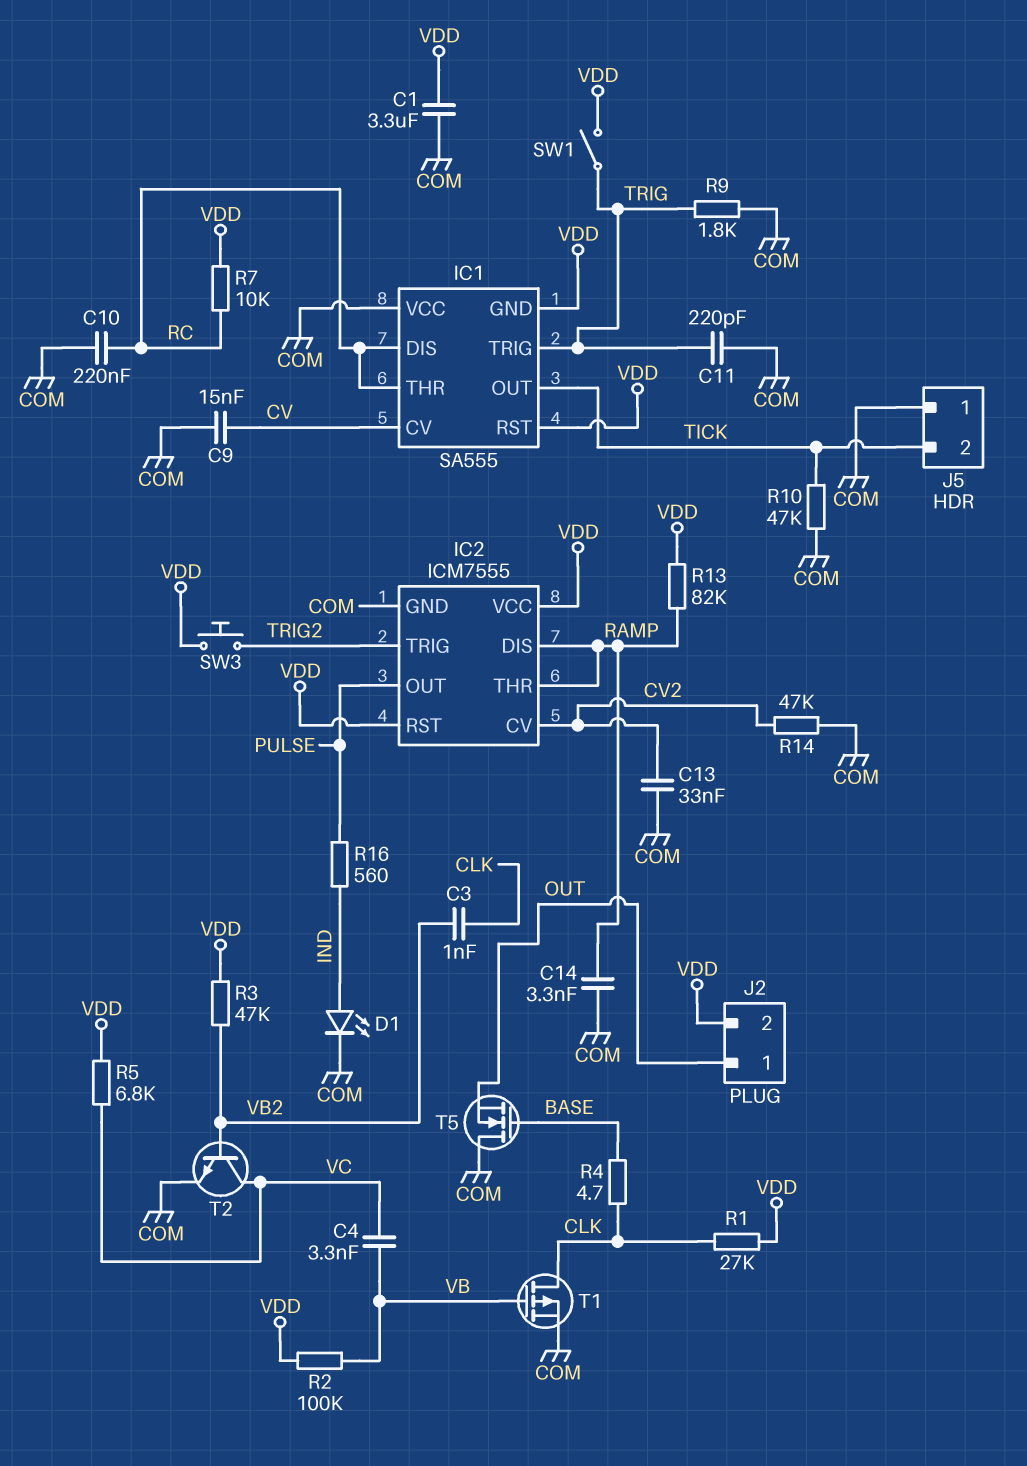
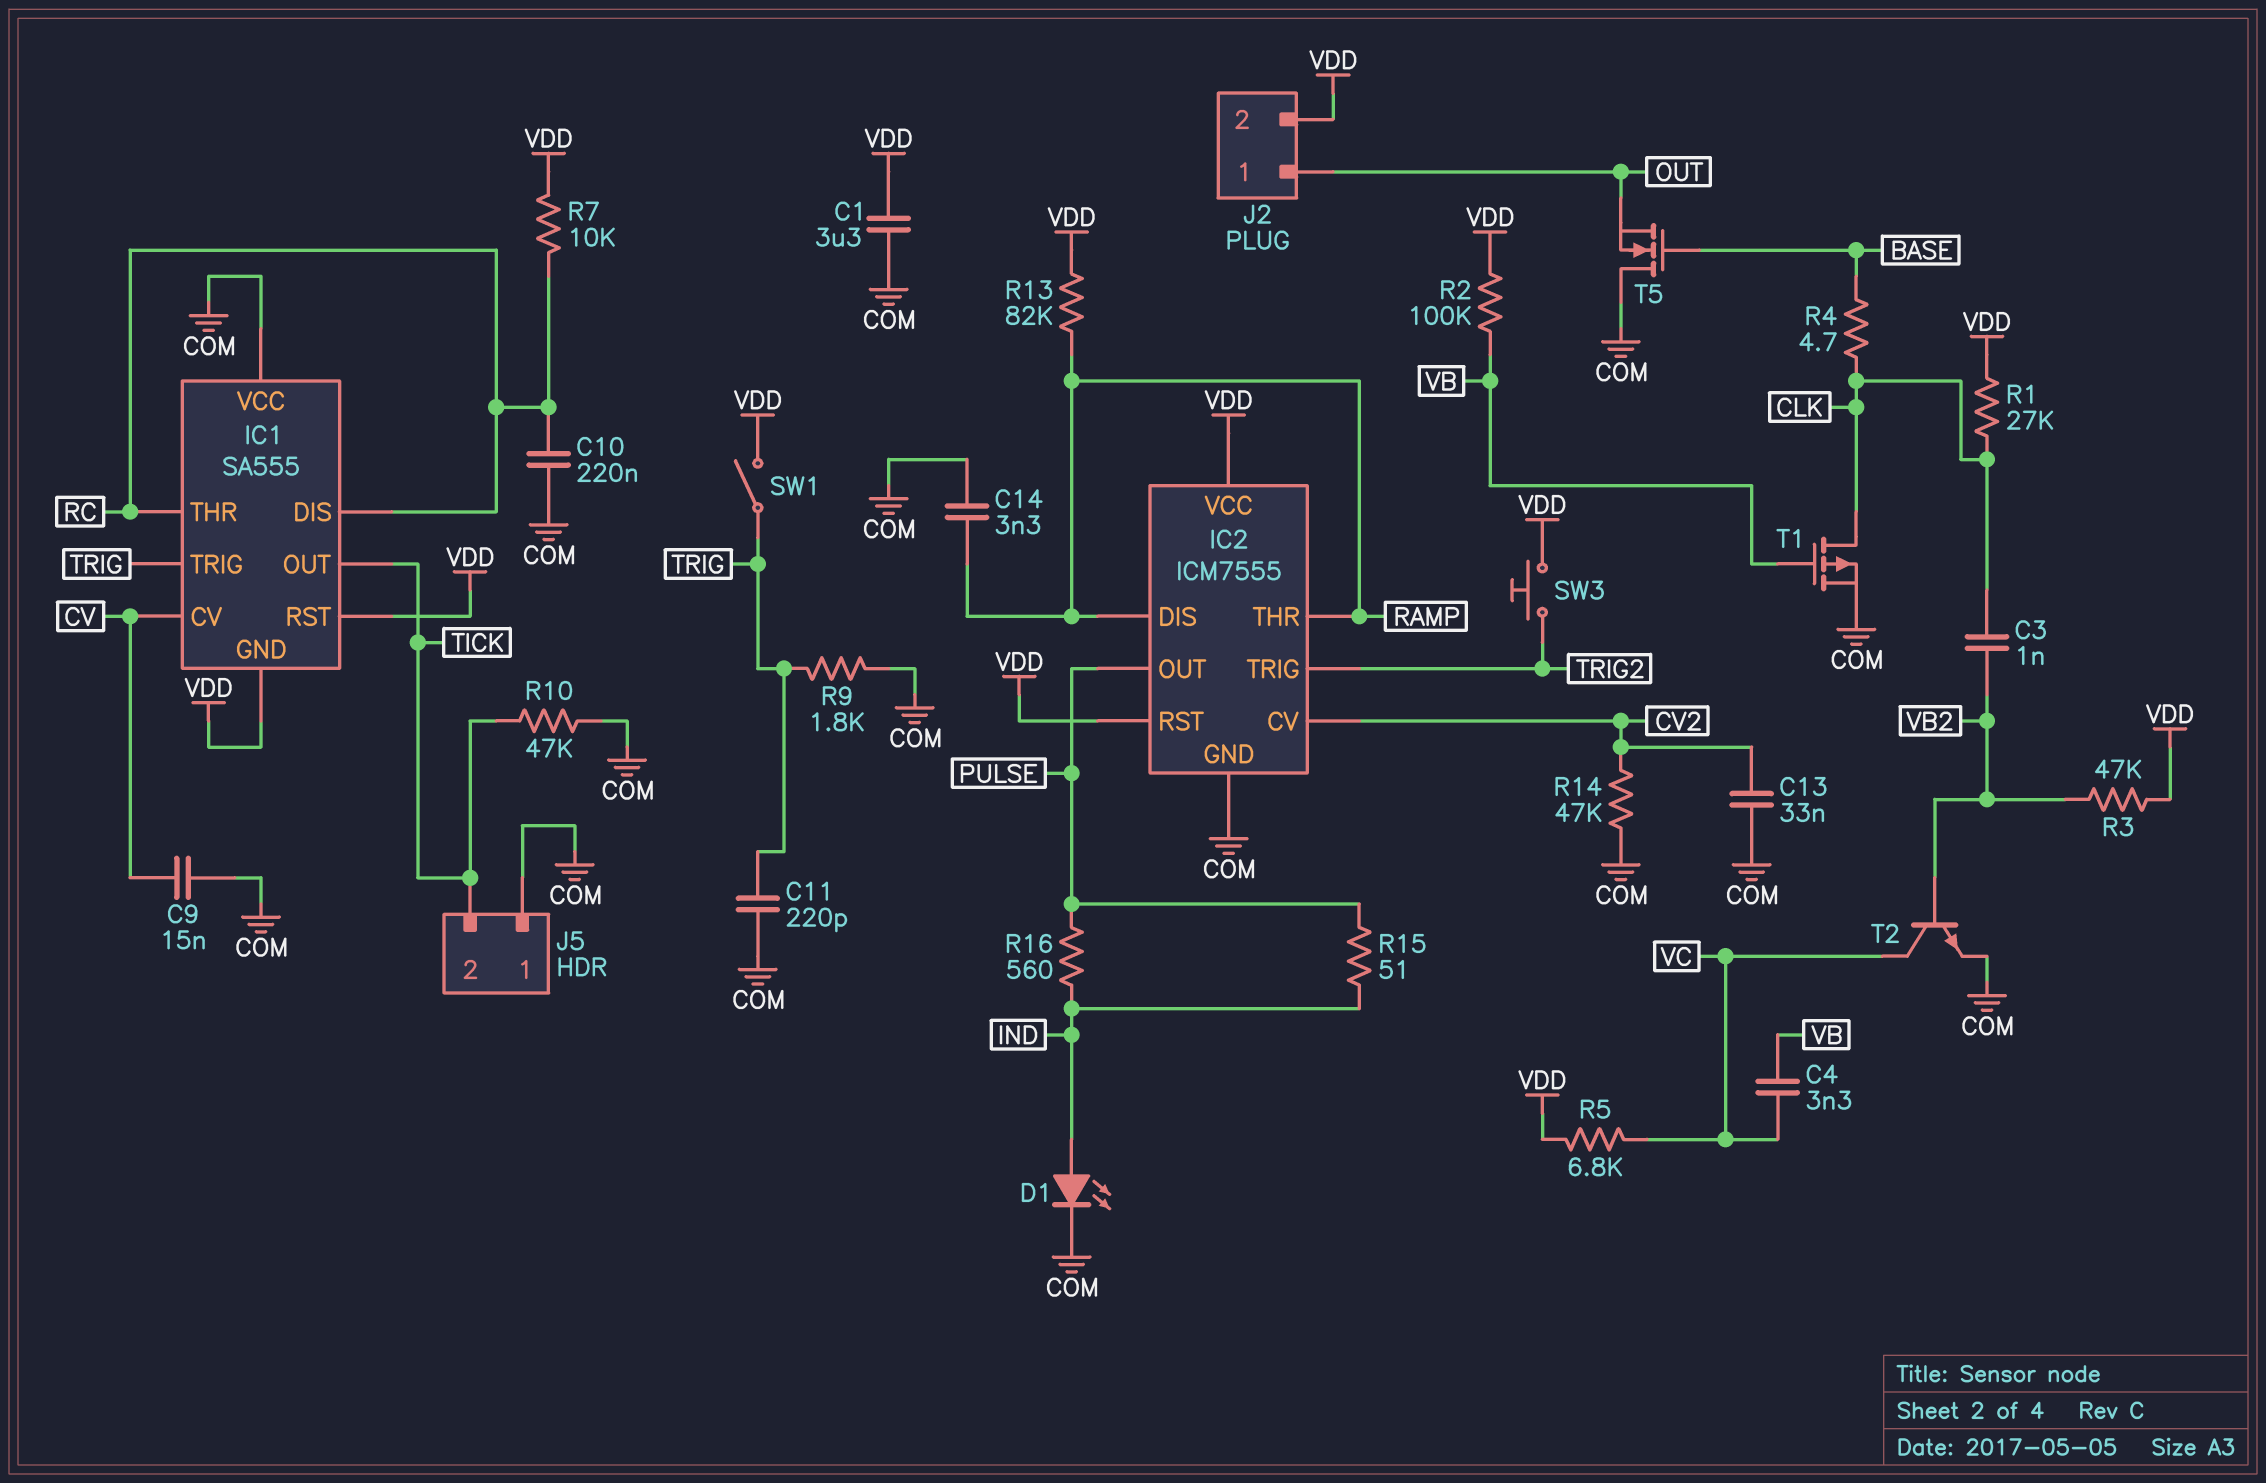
R15: none -> 51 (IND, PULSE)

